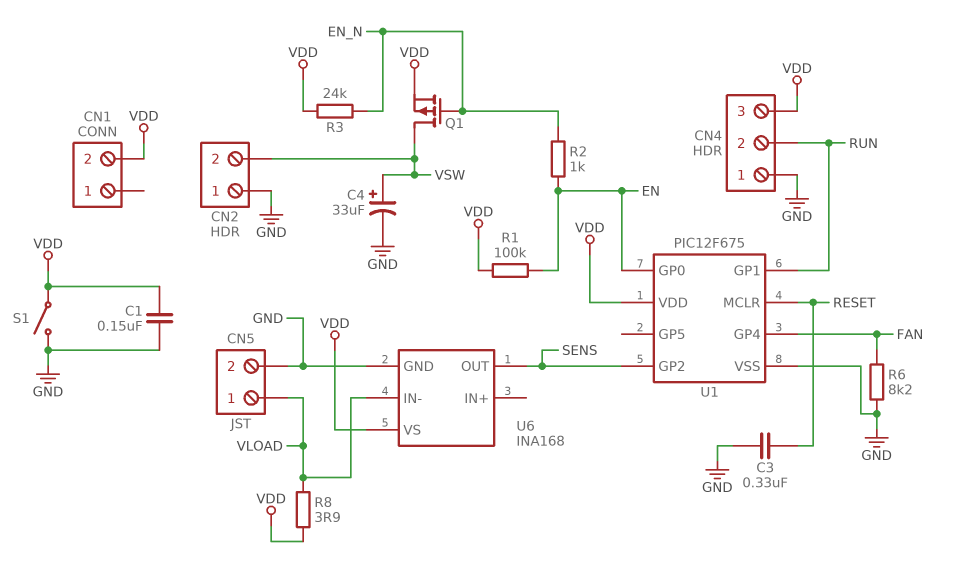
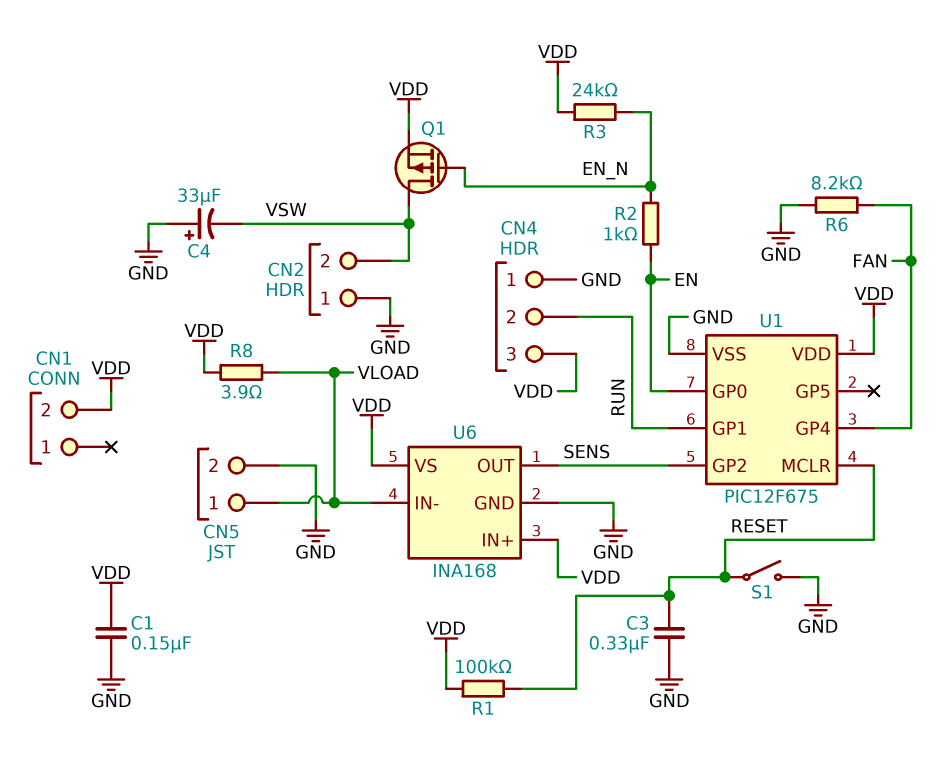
C4: 33uF (plus VSW, minus GND) -> 33uF (plus GND, minus VSW)
R1: 100k (EN, VDD) -> 100k (RESET, VDD)
S1: switch (GND, VDD) -> switch (GND, RESET)
U6 pin IN+: none -> VDD

